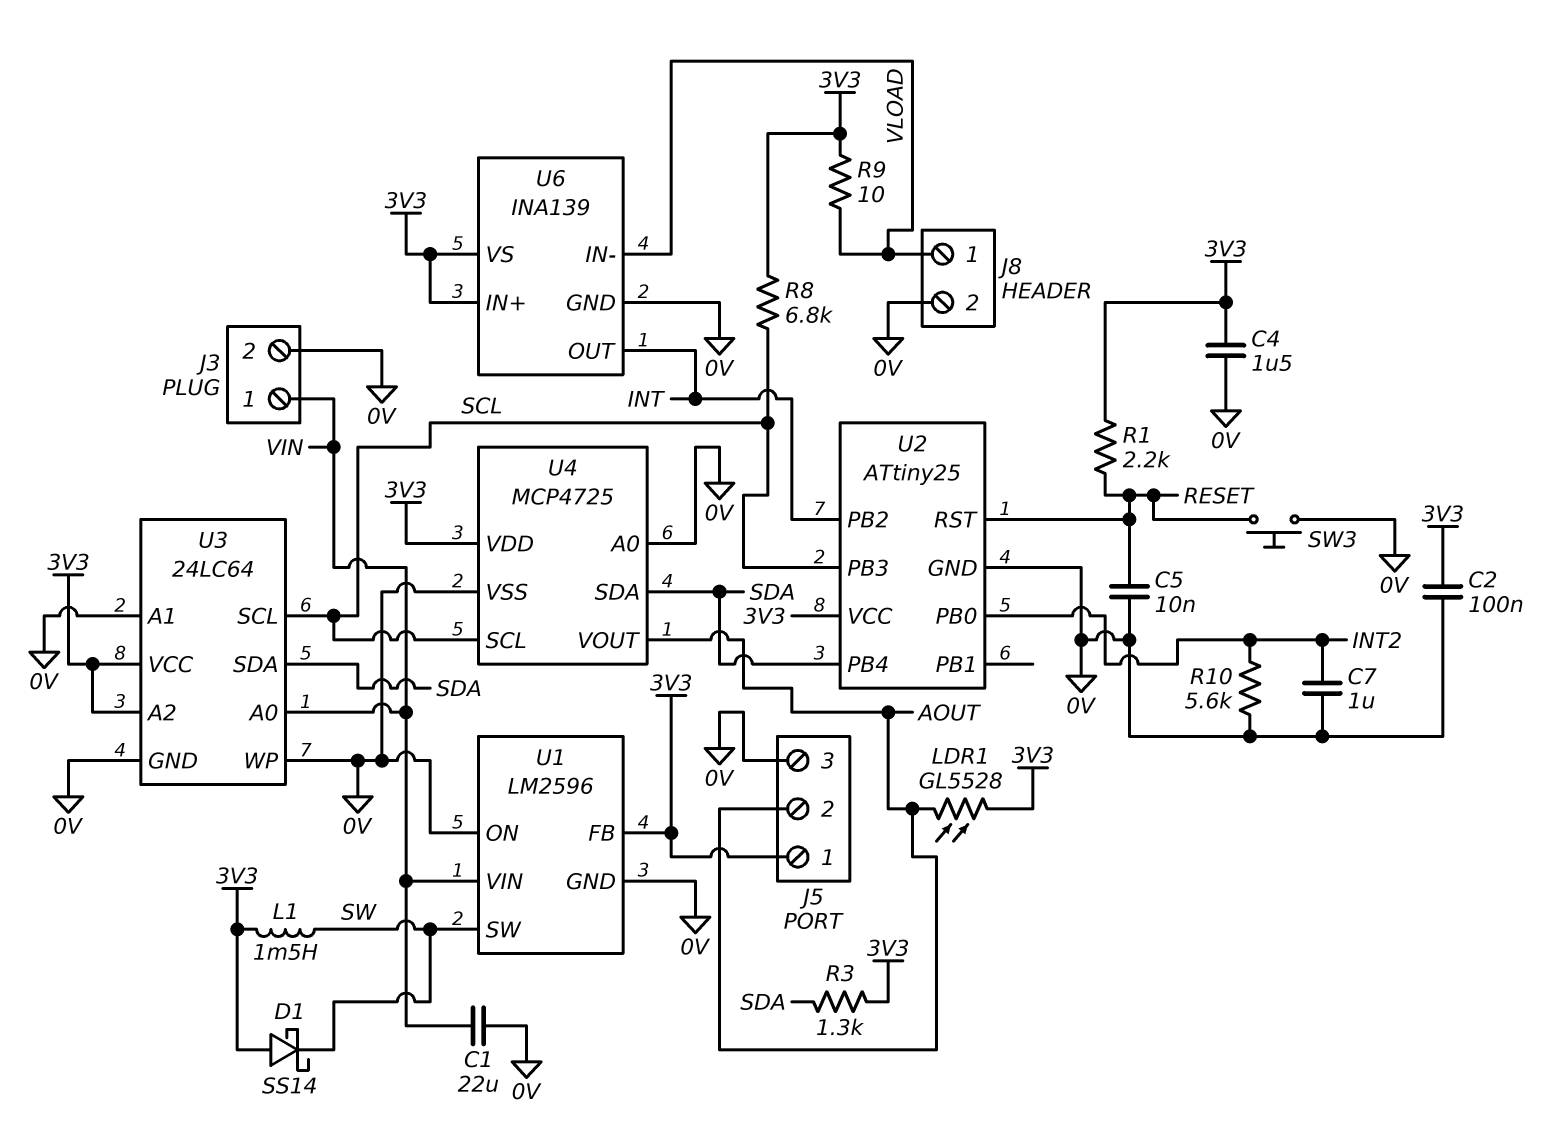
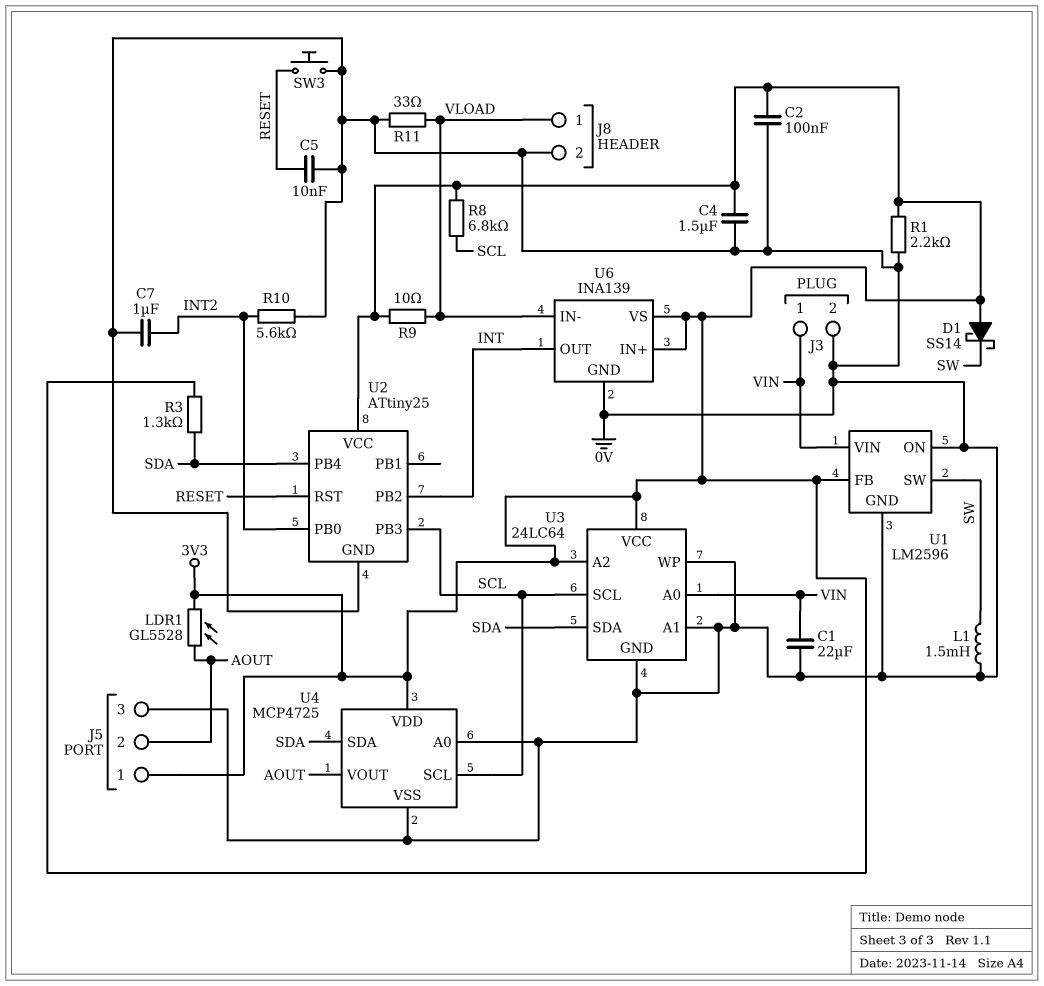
L1: 1.5mH (3V3, SW) -> 1.5mH (0V, SW)
R1: 2.2k (3V3, RESET) -> 2.2k (0V, 3V3)
R11: none -> 33 (0V, VLOAD)

